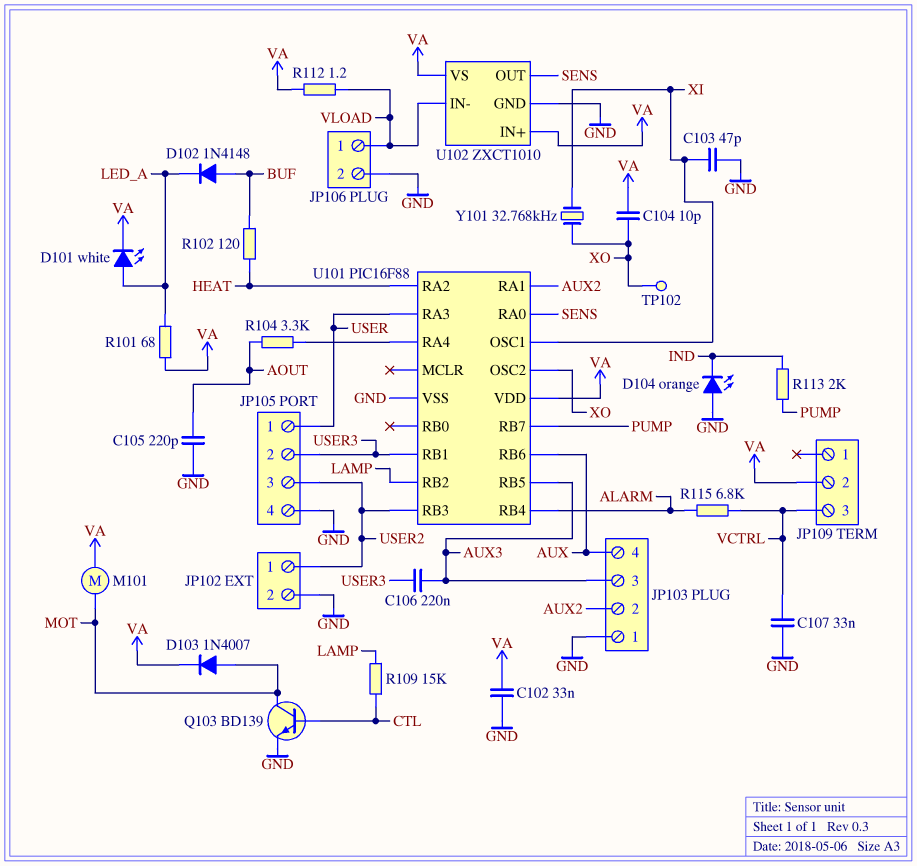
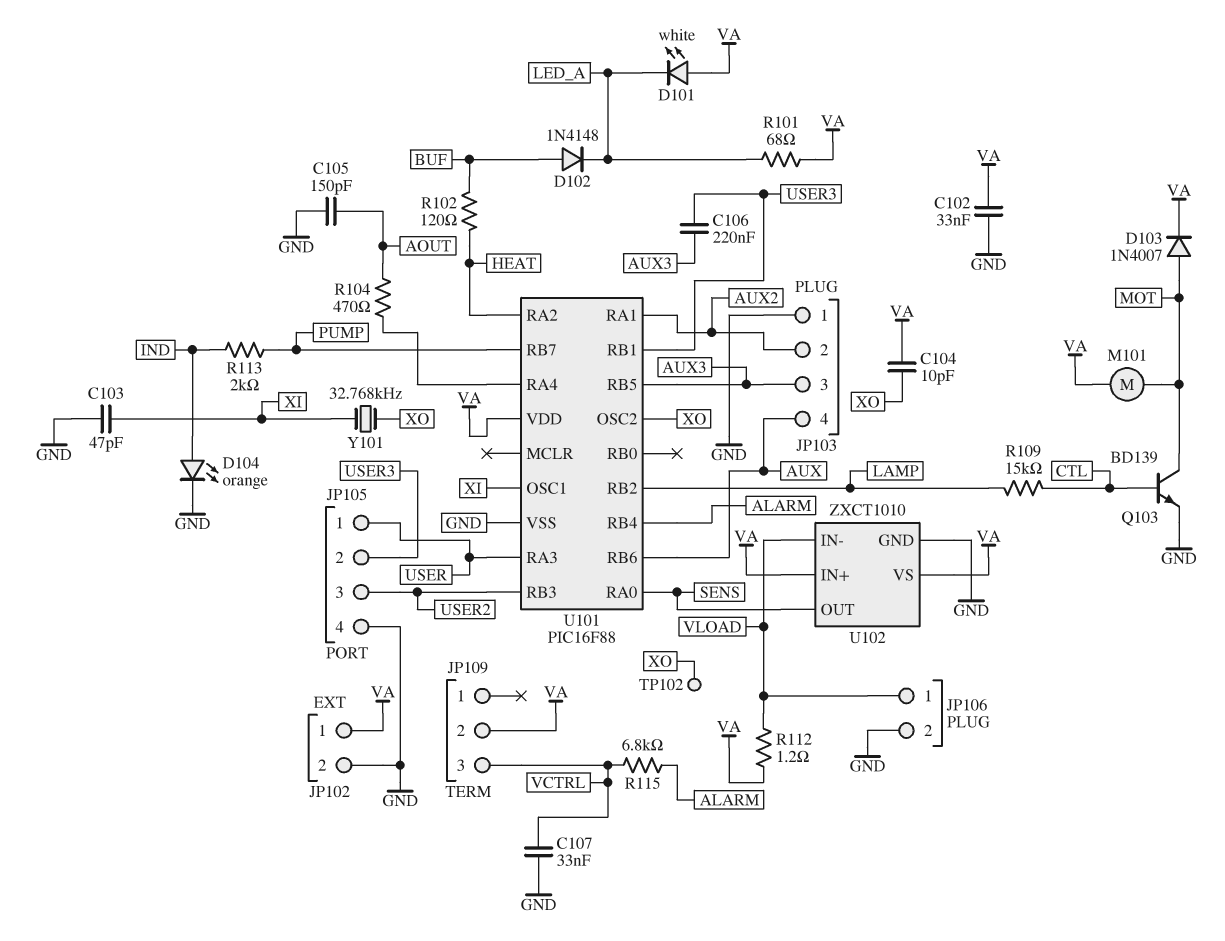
C105: 220pF (AOUT, GND) -> 150pF (AOUT, GND)
D101: LED white (A LED_A, K VA) -> LED white (A VA, K LED_A)
D104: LED orange (A GND, K IND) -> LED orange (A IND, K GND)
JP102 pin 1: USER2 -> VA
R104: 3.3k (AOUT, U101/RA4) -> 470 (AOUT, U101/RA4)

